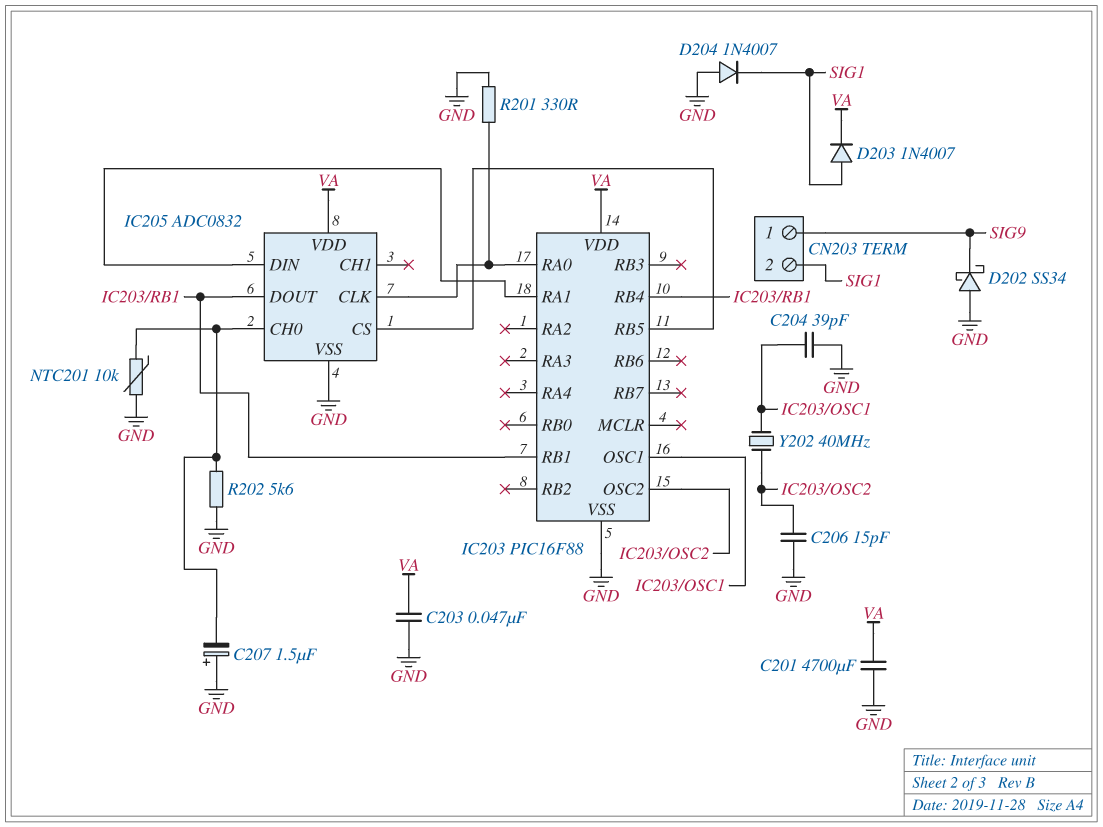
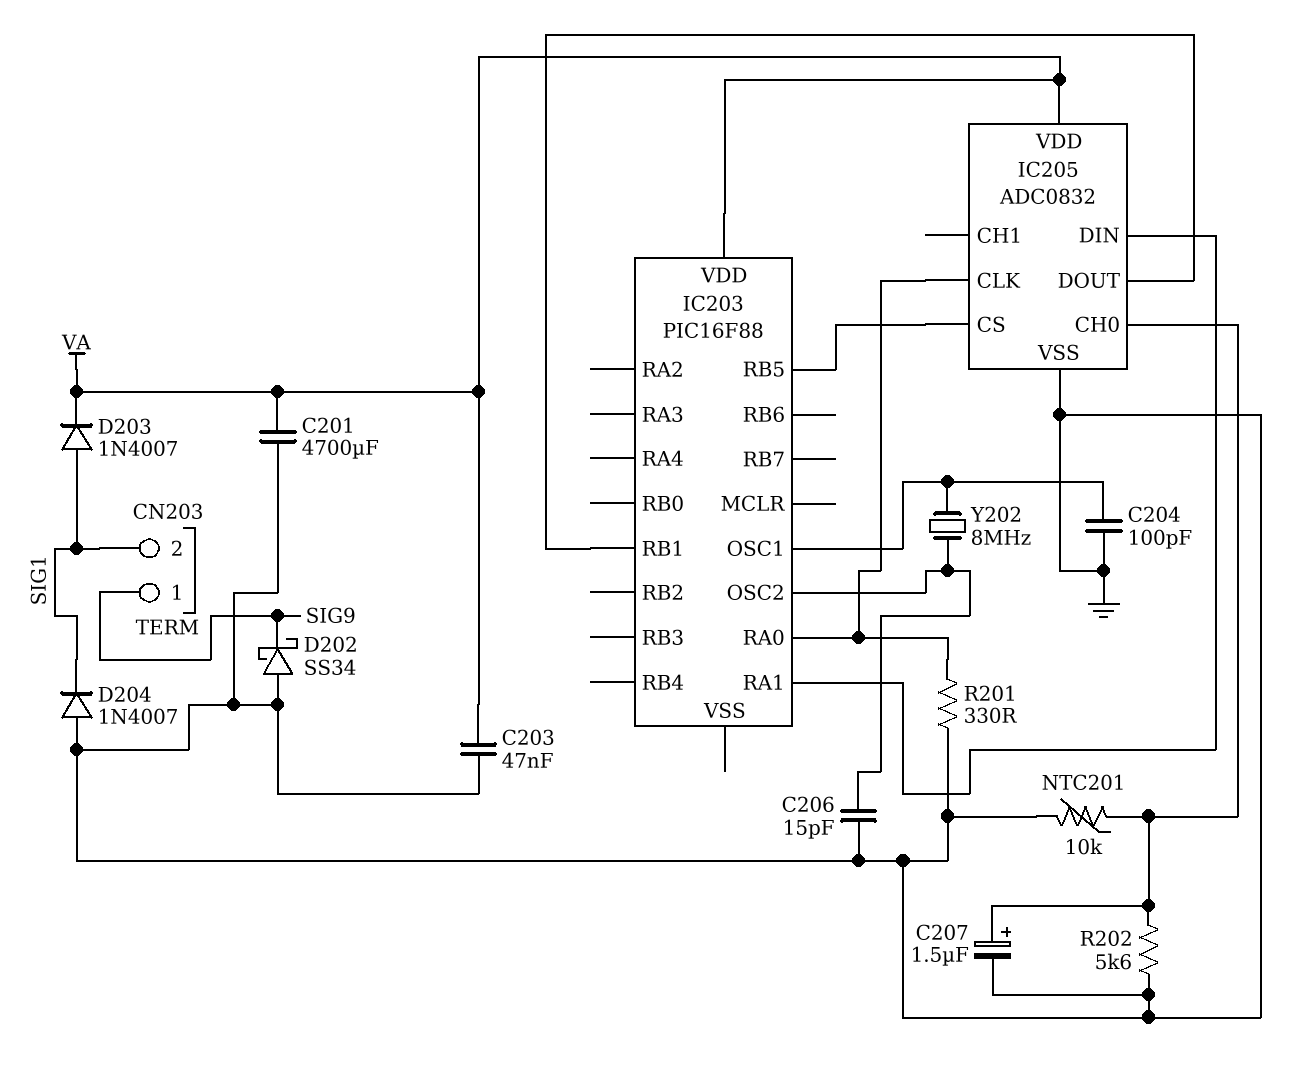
C204: 39pF (GND, IC203/OSC1) -> 100pF (GND, IC203/OSC1)
C207: 1.5uF (plus GND, minus IC205/CH0) -> 1.5uF (plus IC205/CH0, minus GND)
IC203 pin RB4: IC203/RB1 -> none
IC203 pin VSS: GND -> none
Y202: 40MHz (IC203/OSC1, IC203/OSC2) -> 8MHz (IC203/OSC1, IC203/OSC2)

